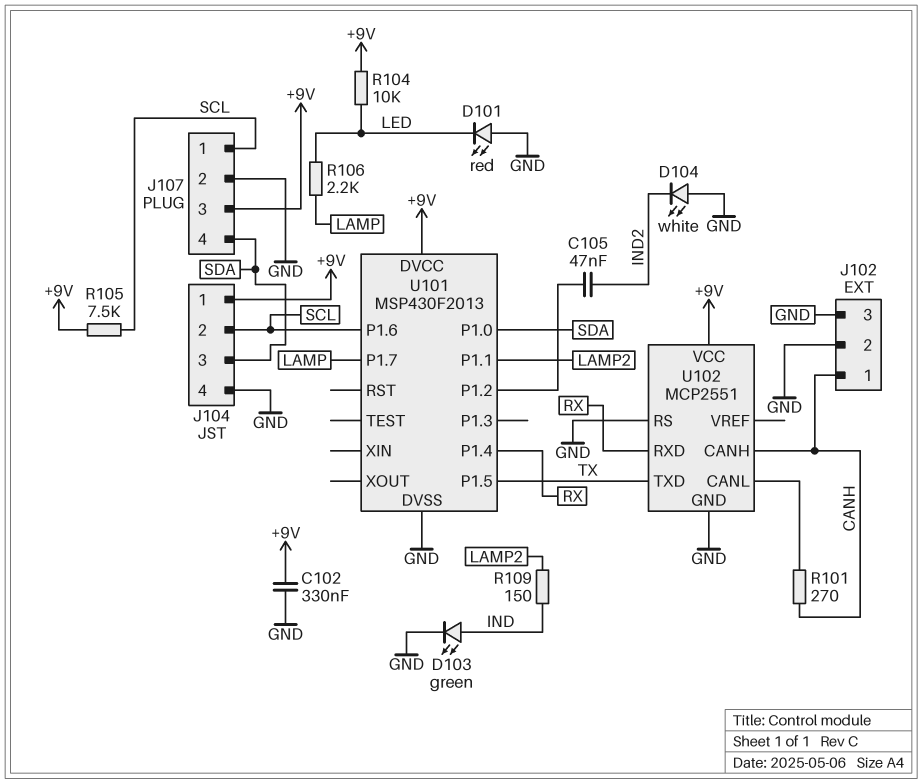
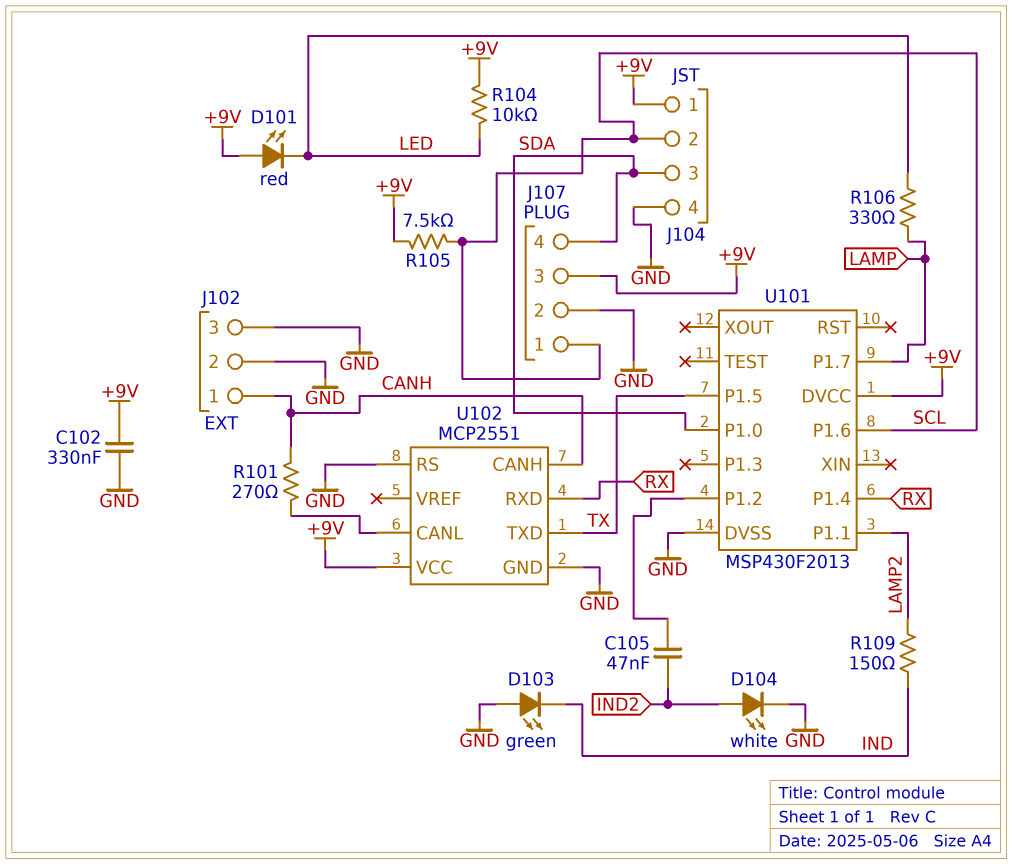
D101: LED red (A GND, K LED) -> LED red (A +9V, K LED)
D103: LED green (A IND, K GND) -> LED green (A GND, K IND)
D104: LED white (A GND, K IND2) -> LED white (A IND2, K GND)
R106: 2.2k (LAMP, LED) -> 330 (LAMP, LED)

